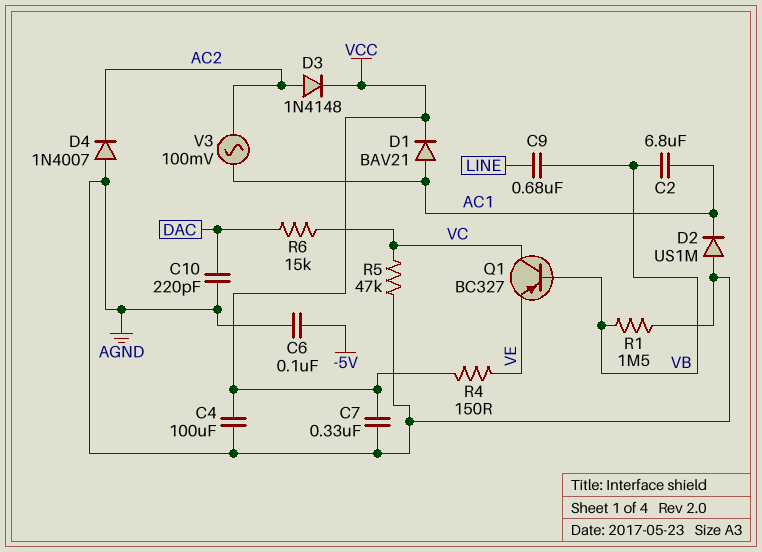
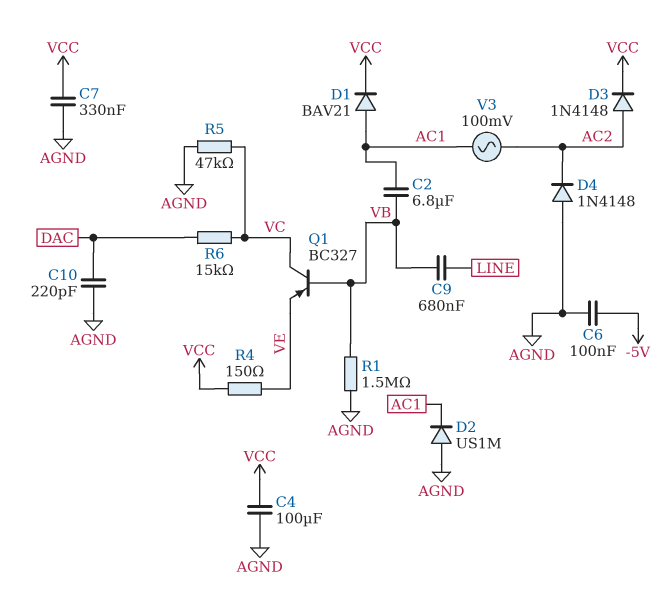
D4: diode 1N4007 (A AGND, K AC2) -> diode 1N4148 (A AGND, K AC2)

